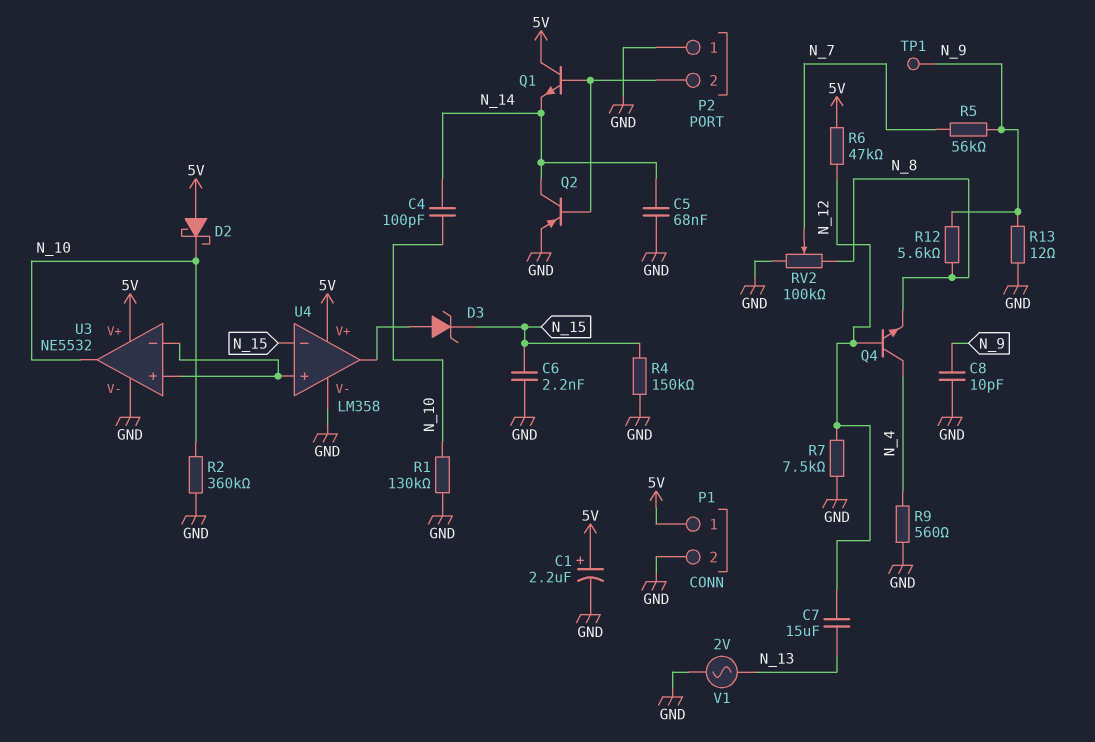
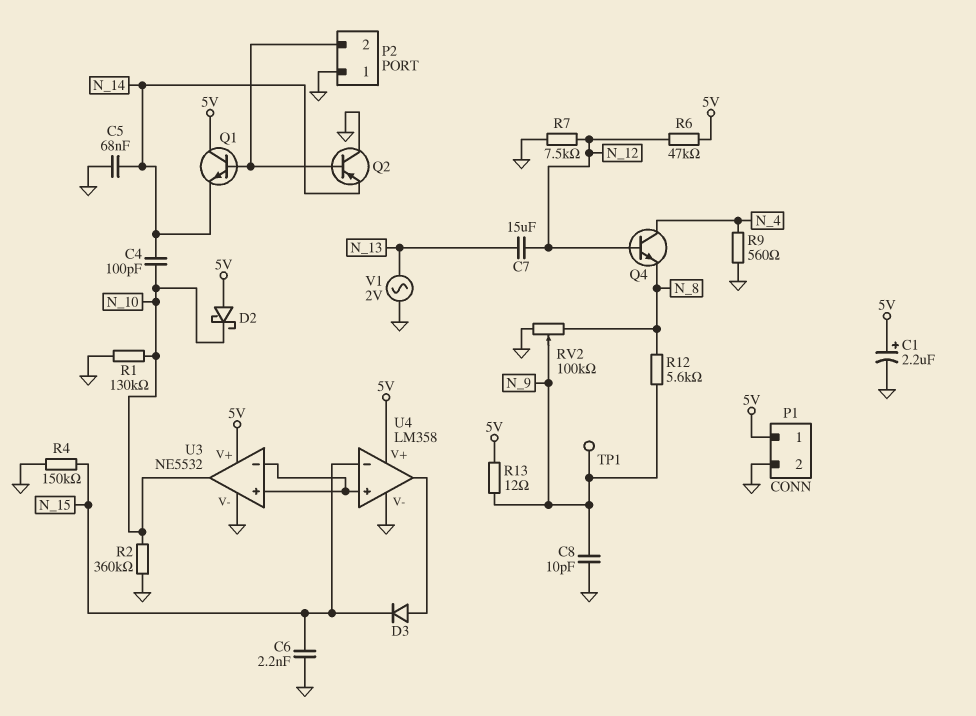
D3: zener (A U4/out, K N_15) -> diode (A U4/out, K N_15)
Q2: PNP (B P2/2, C N_14, E GND) -> PNP (B P2/2, C GND, E N_14)
R5: 56k (N_7, N_9) -> none
R13: 12 (GND, N_9) -> 12 (5V, N_9)
RV2: 100k (GND, N_8, wiper N_7) -> 100k (GND, N_8, wiper N_9)

